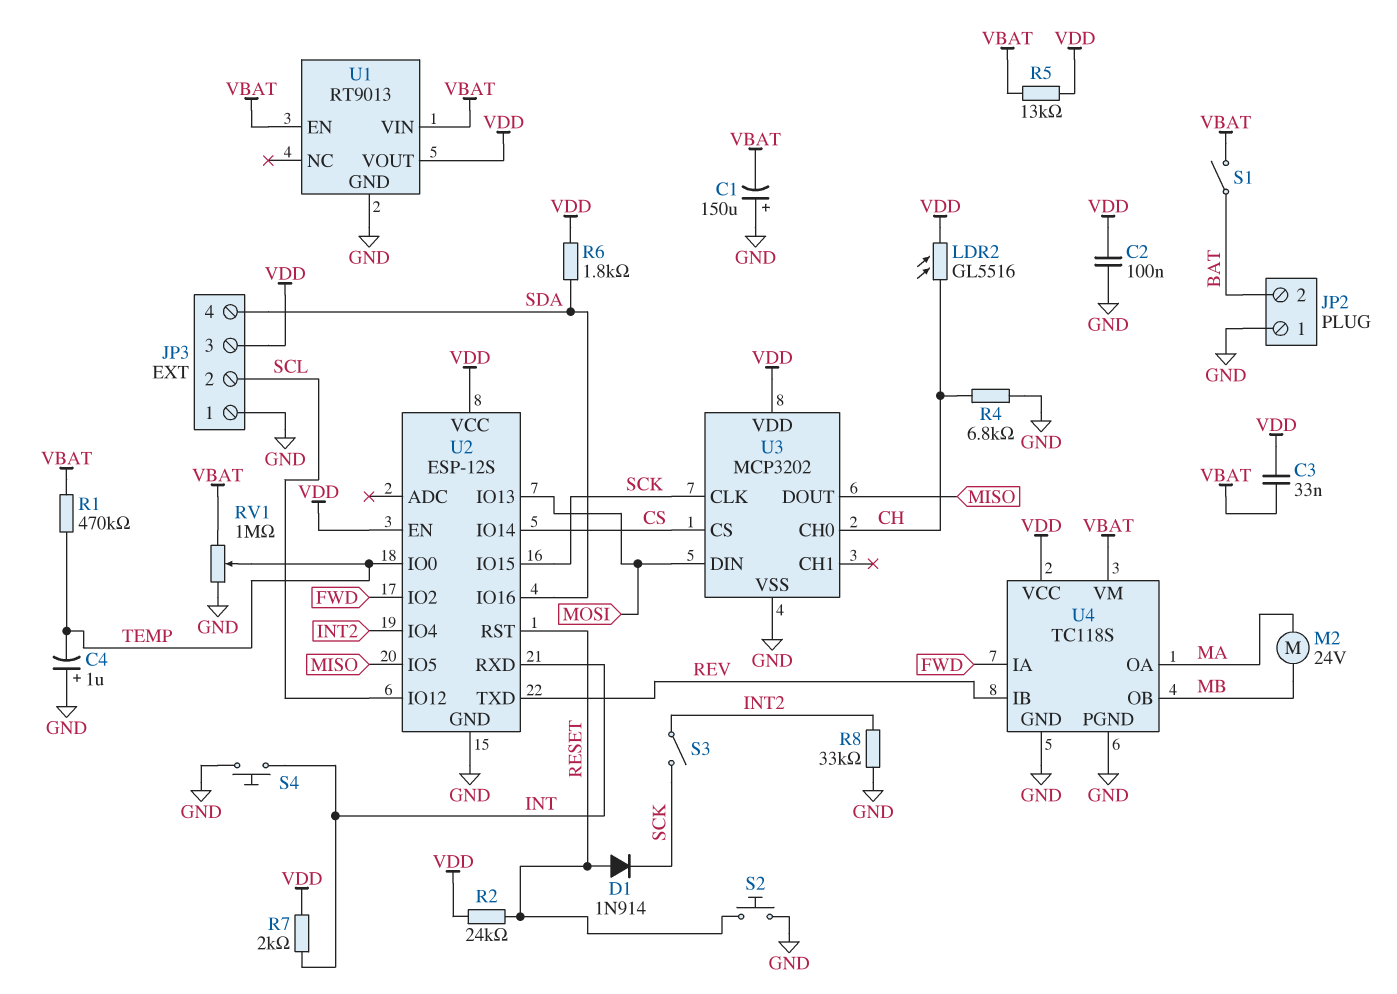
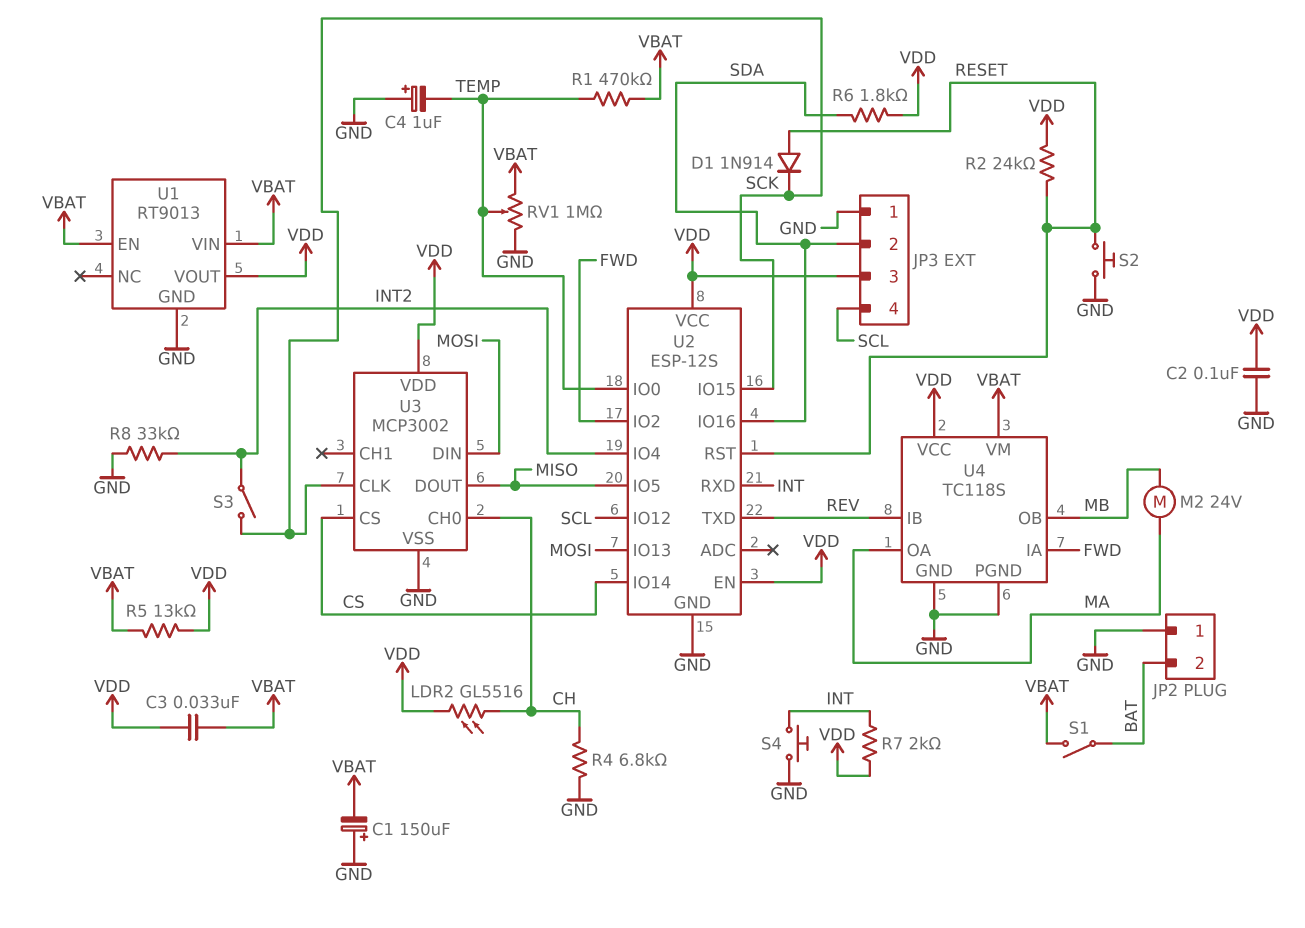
JP3 pin 2: SCL -> SDA
JP3 pin 4: SDA -> SCL
U3: MCP3202 -> MCP3002

